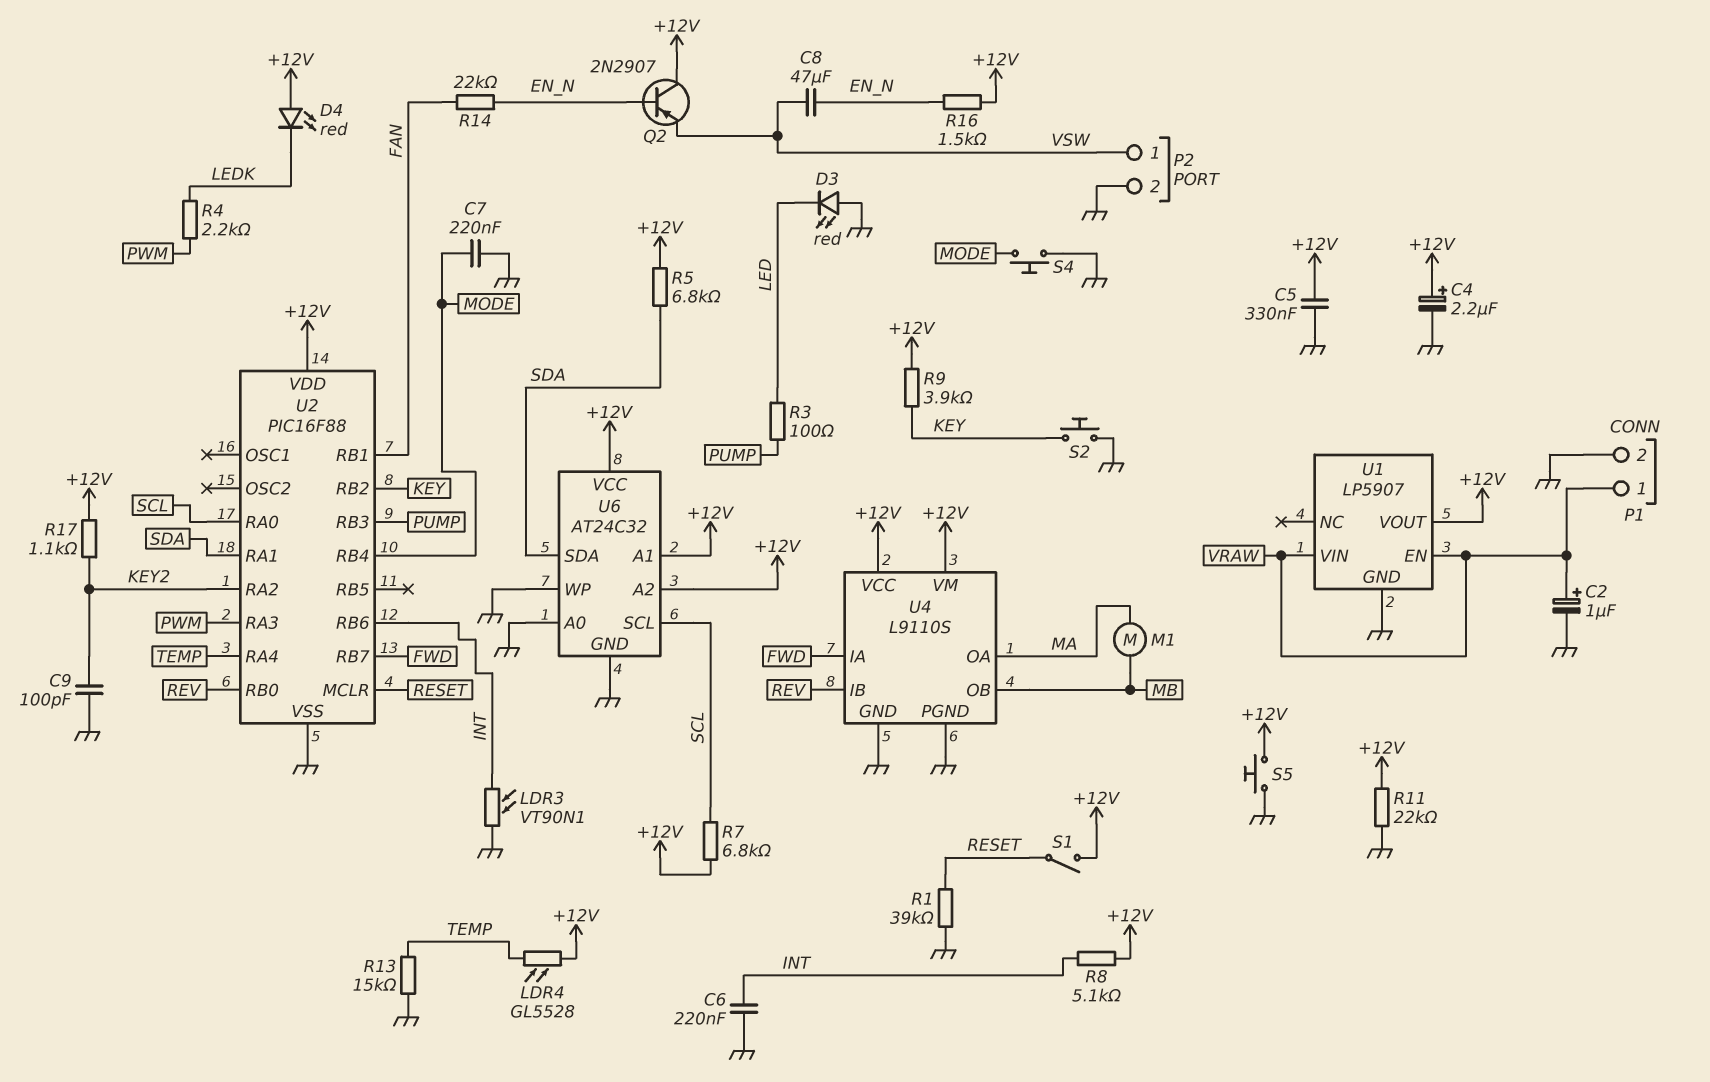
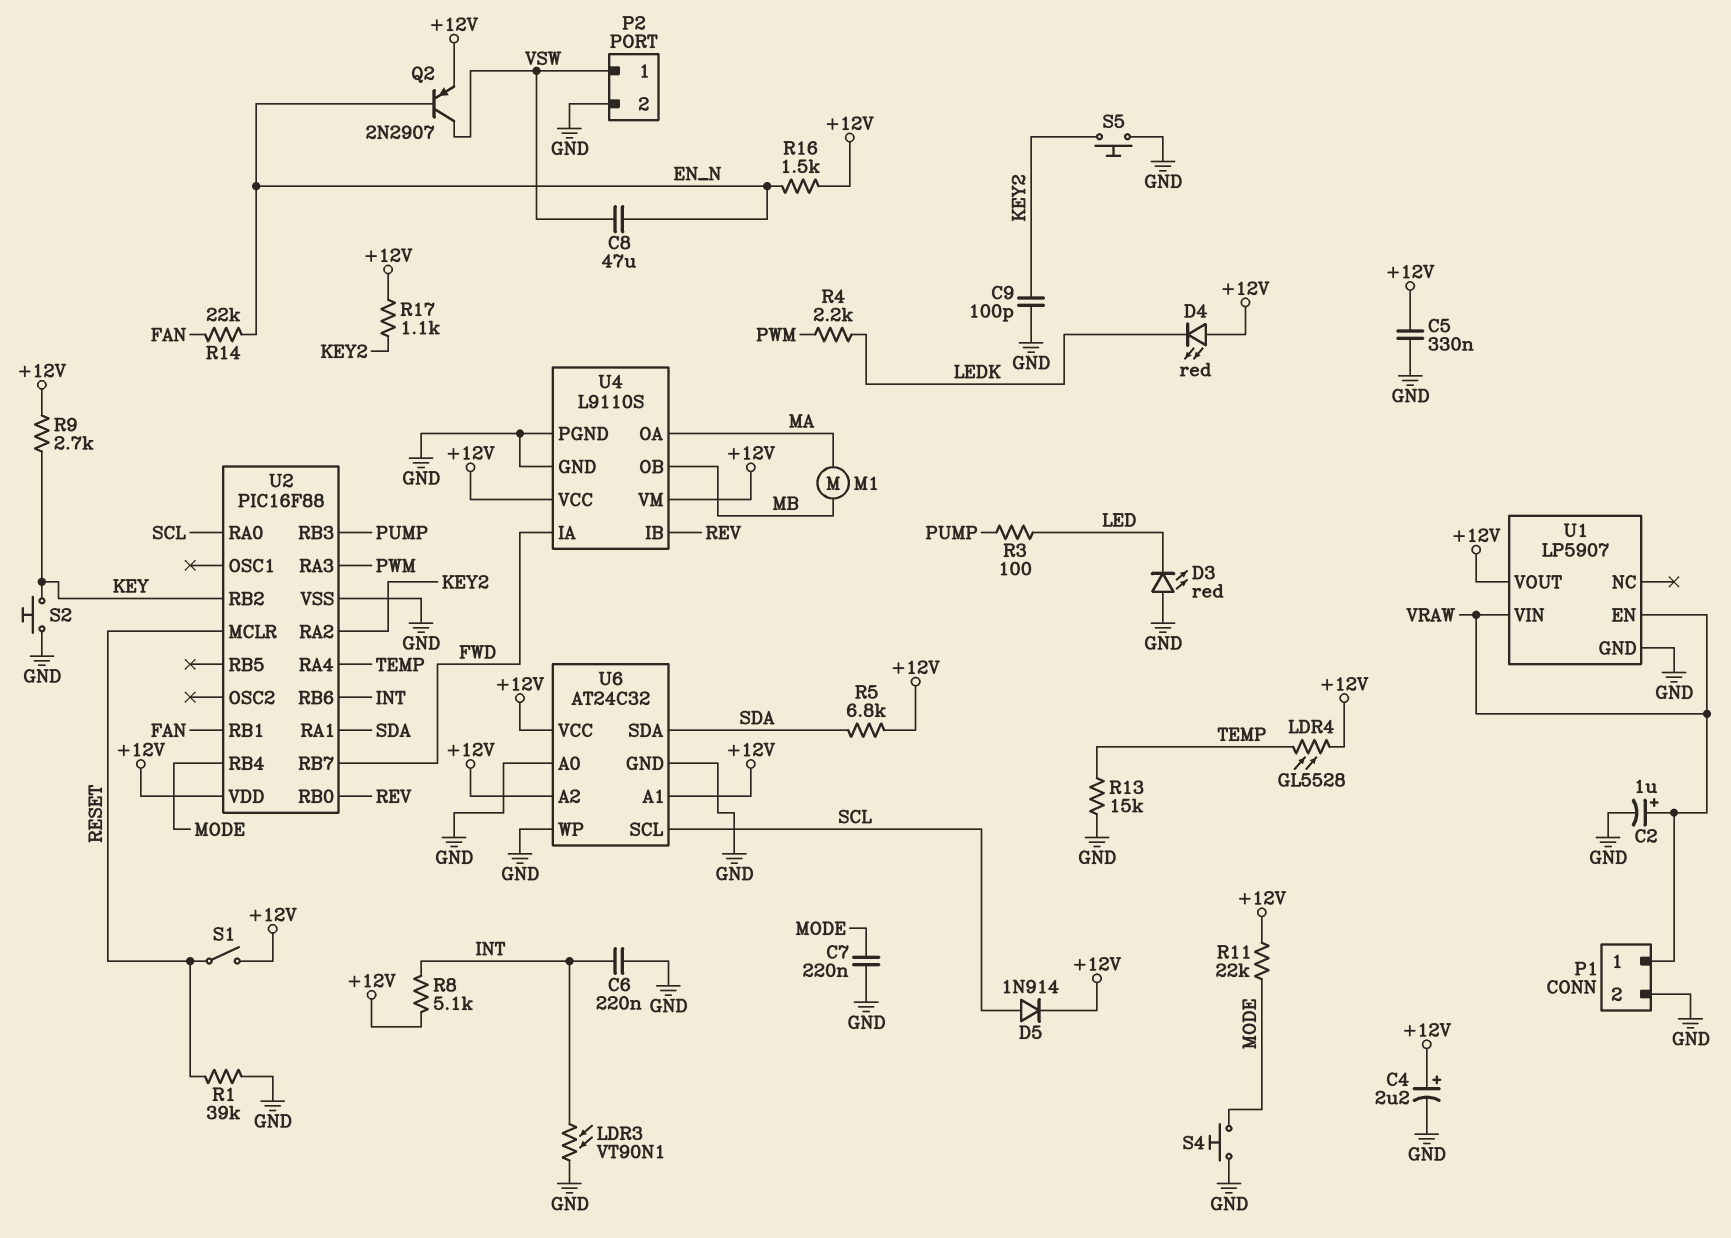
D5: none -> diode 1N914 (A SCL, K +12V)
Q2: PNP 2N2907 (B EN_N, C +12V, E VSW) -> PNP 2N2907 (B EN_N, C VSW, E +12V)
R7: 6.8k (+12V, SCL) -> none
R9: 3.9k (+12V, KEY) -> 2.7k (+12V, KEY)
R11: 22k (+12V, GND) -> 22k (+12V, MODE)
S5: button (+12V, GND) -> button (GND, KEY2)

